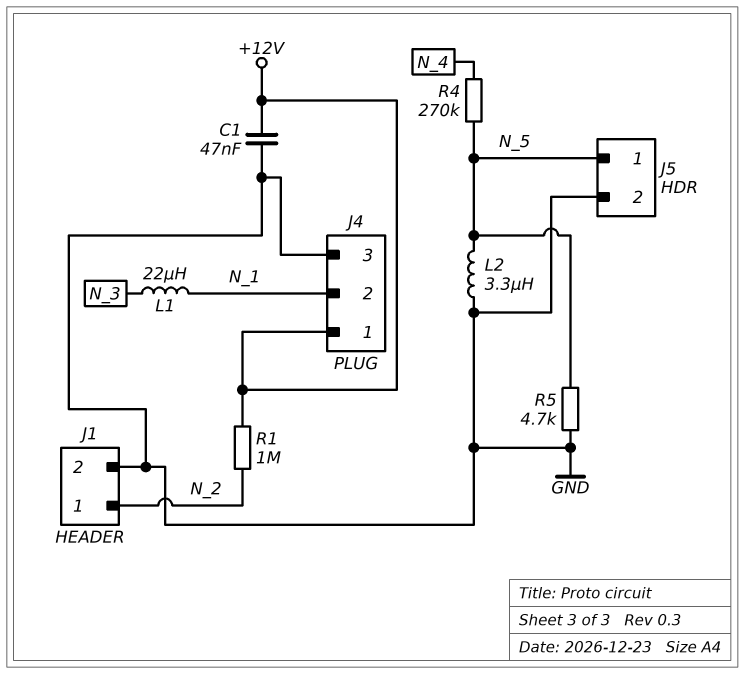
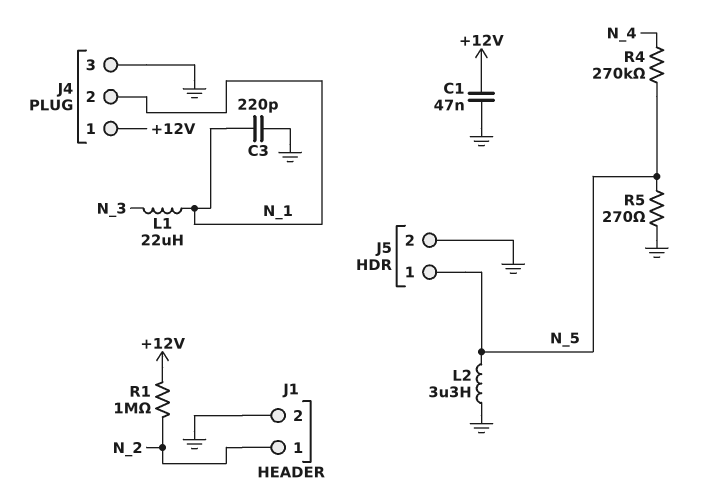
C3: none -> 220pF (GND, N_1)
R5: 4.7k (GND, N_5) -> 270 (GND, N_5)

